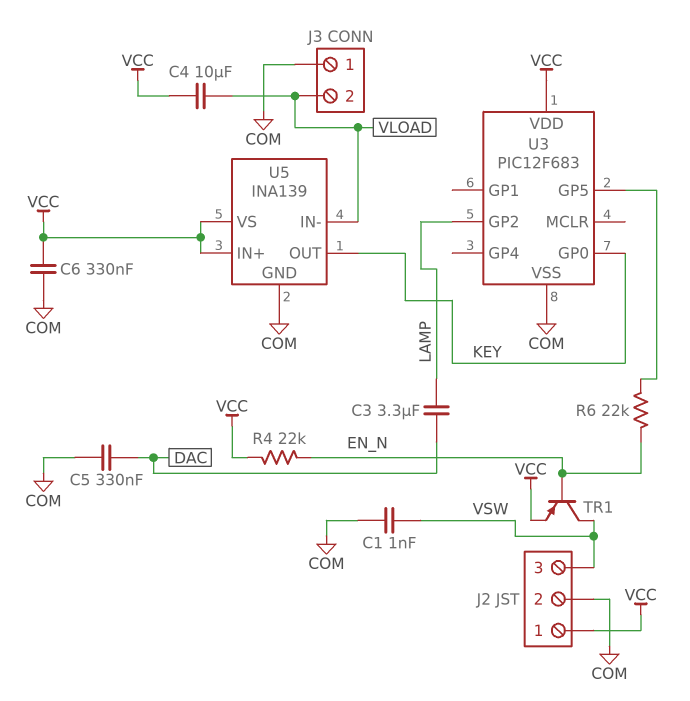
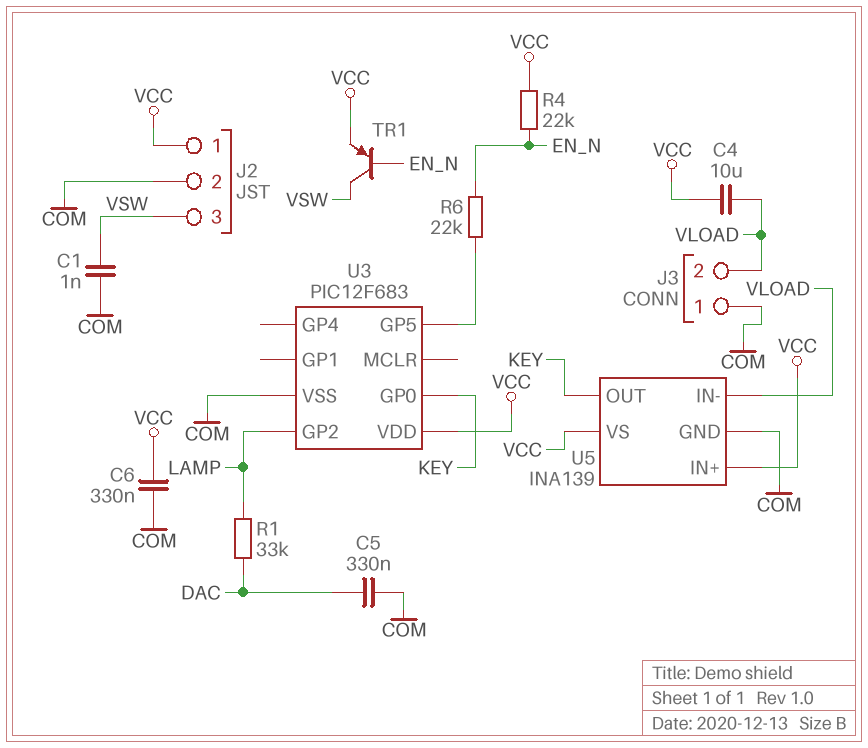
C3: 3.3uF (DAC, LAMP) -> none
R1: none -> 33k (DAC, LAMP)

